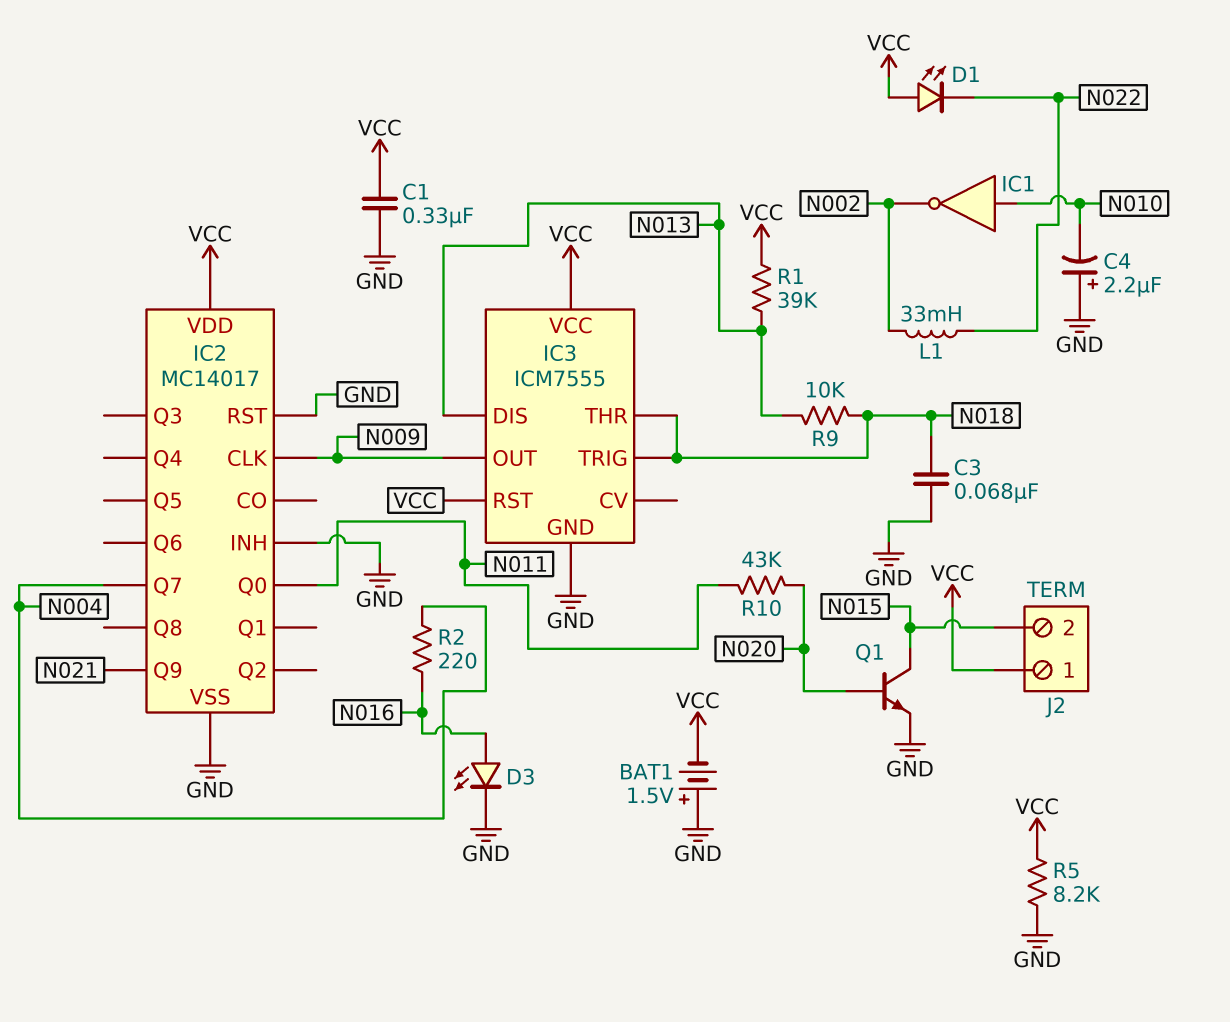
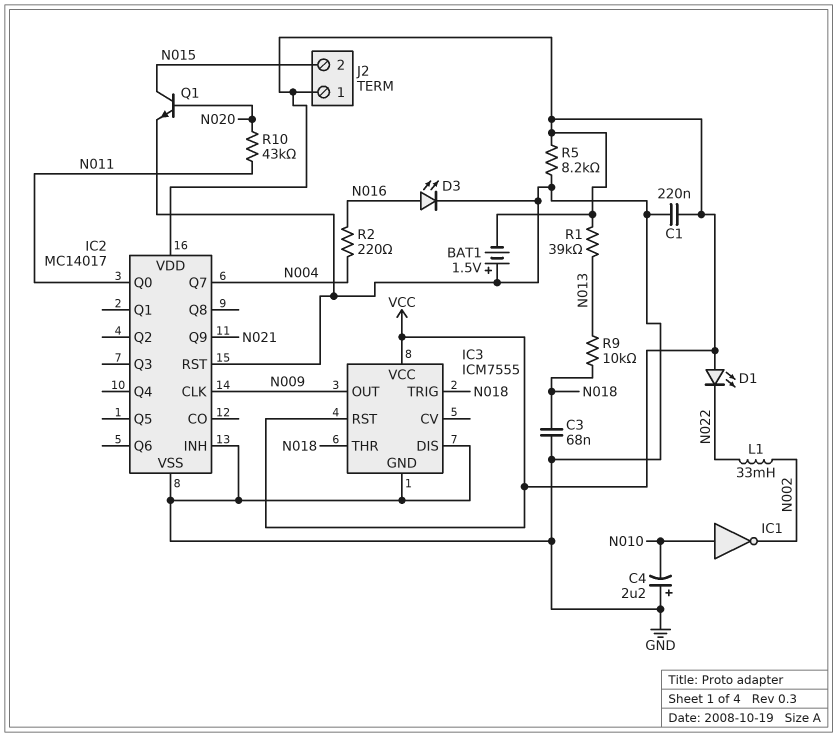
C1: 330nF (GND, VCC) -> 220nF (GND, VCC)
IC3 pin DIS: N013 -> GND

